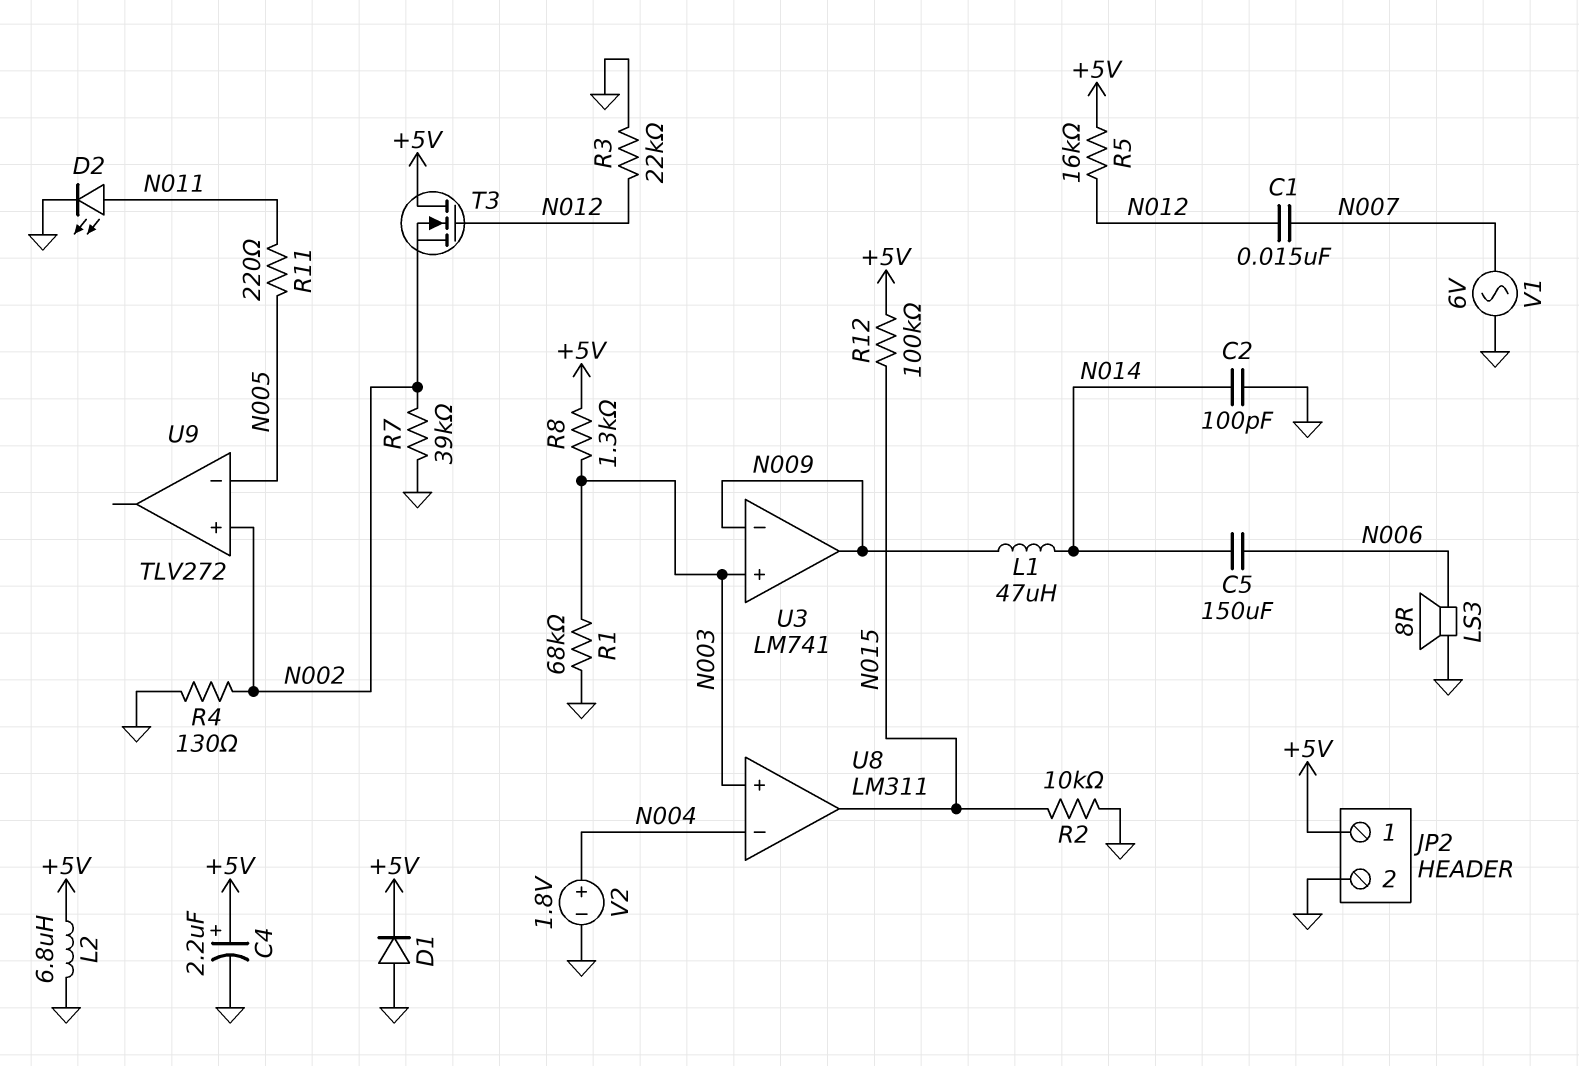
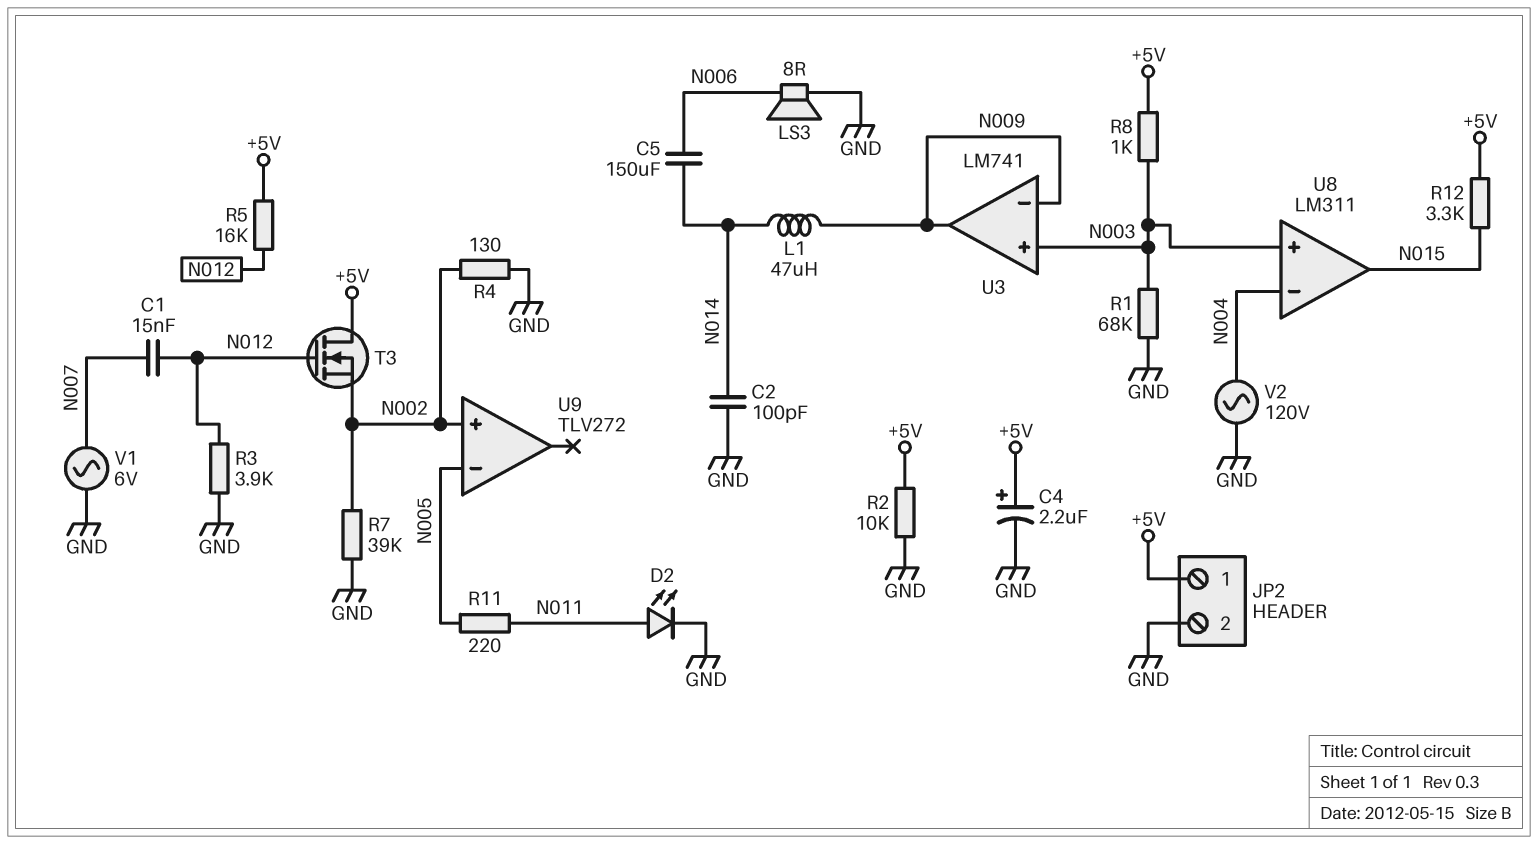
D1: diode (A GND, K +5V) -> none
L2: 6.8uH (+5V, GND) -> none
R2: 10k (GND, N015) -> 10k (+5V, GND)
R3: 22k (GND, N012) -> 3.9k (GND, N012)
R8: 1.3k (+5V, N003) -> 1k (+5V, N003)
R12: 100k (+5V, N015) -> 3.3k (+5V, N015)
V2: 1.8V (plus N004, minus GND) -> AC 120V (GND, N004)

